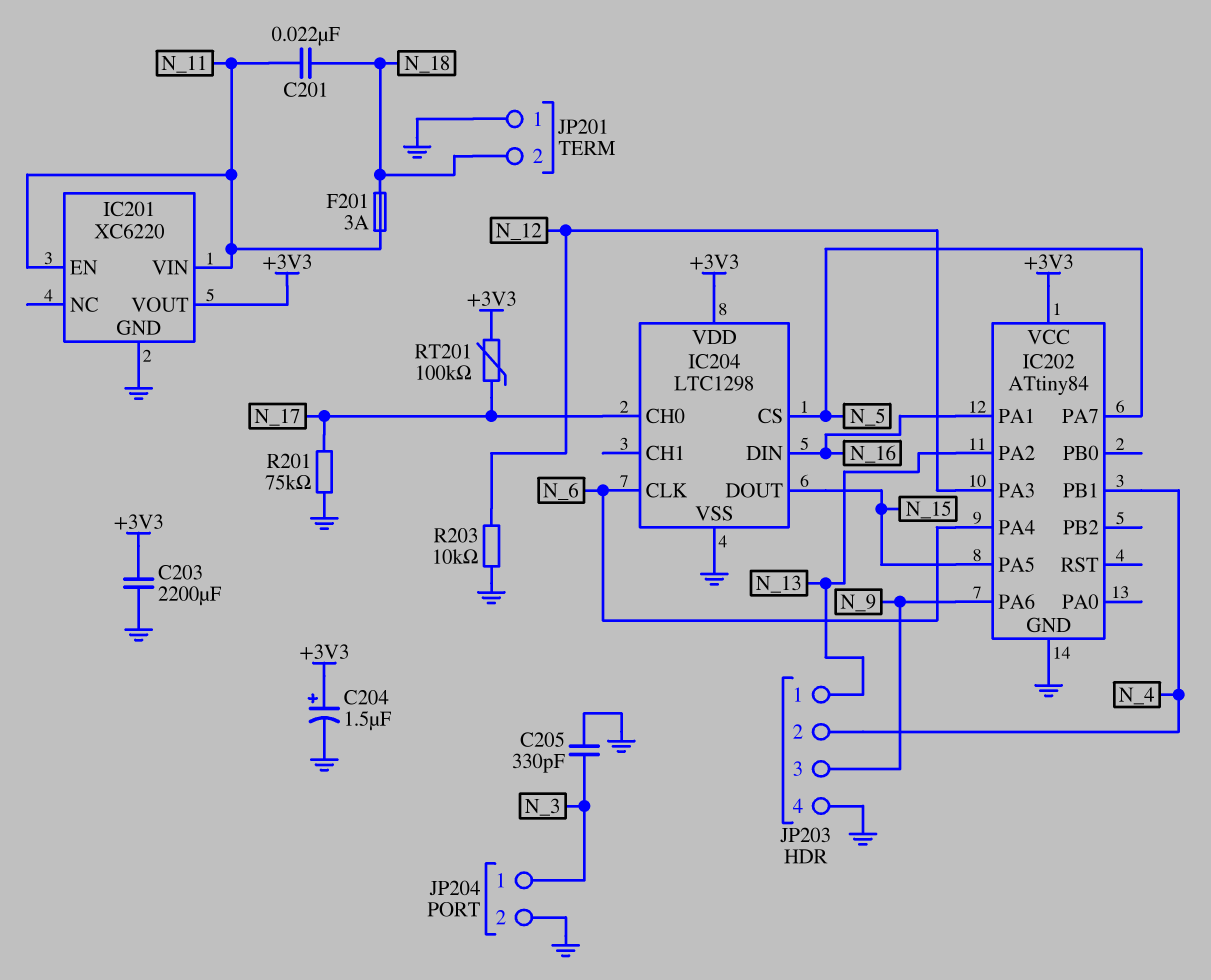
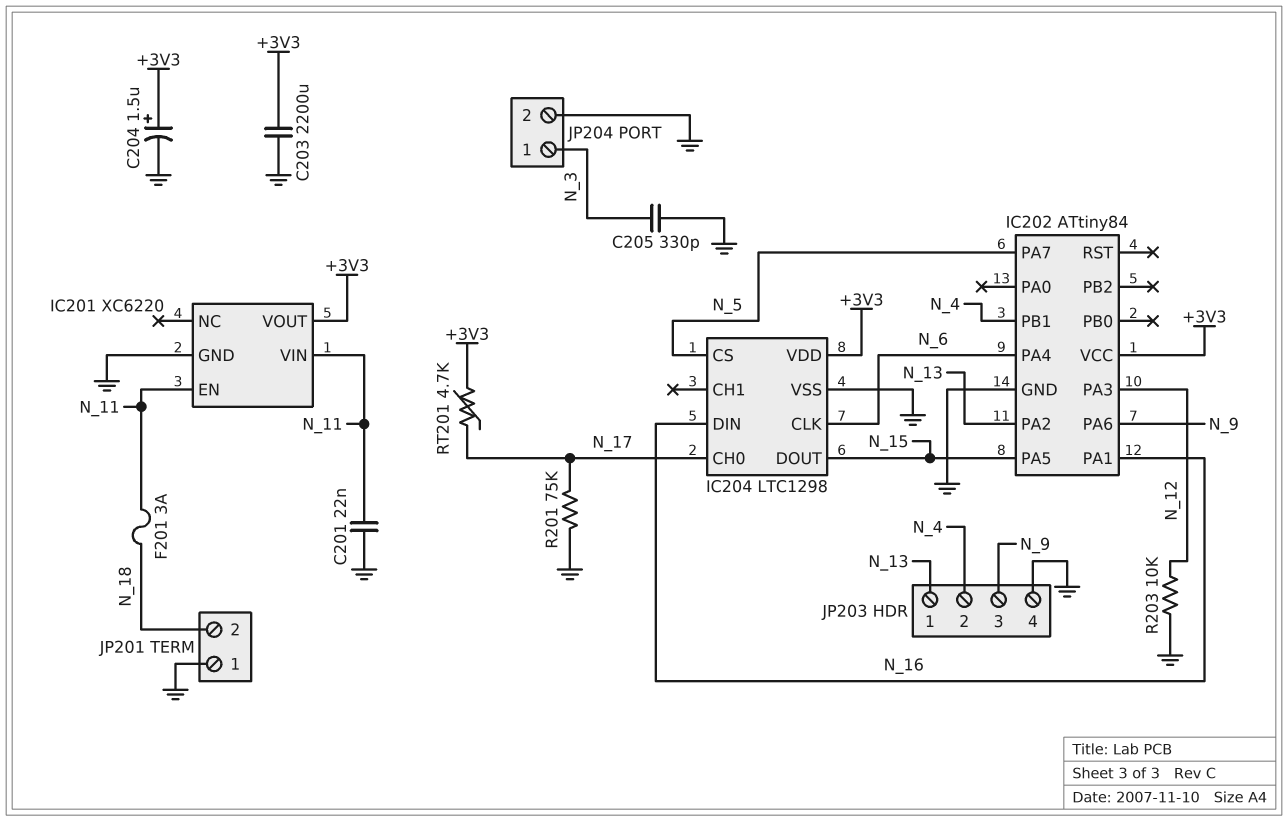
C201: 22nF (N_11, N_18) -> 22nF (GND, N_11)
RT201: 100k (+3V3, N_17) -> 4.7k (+3V3, N_17)

